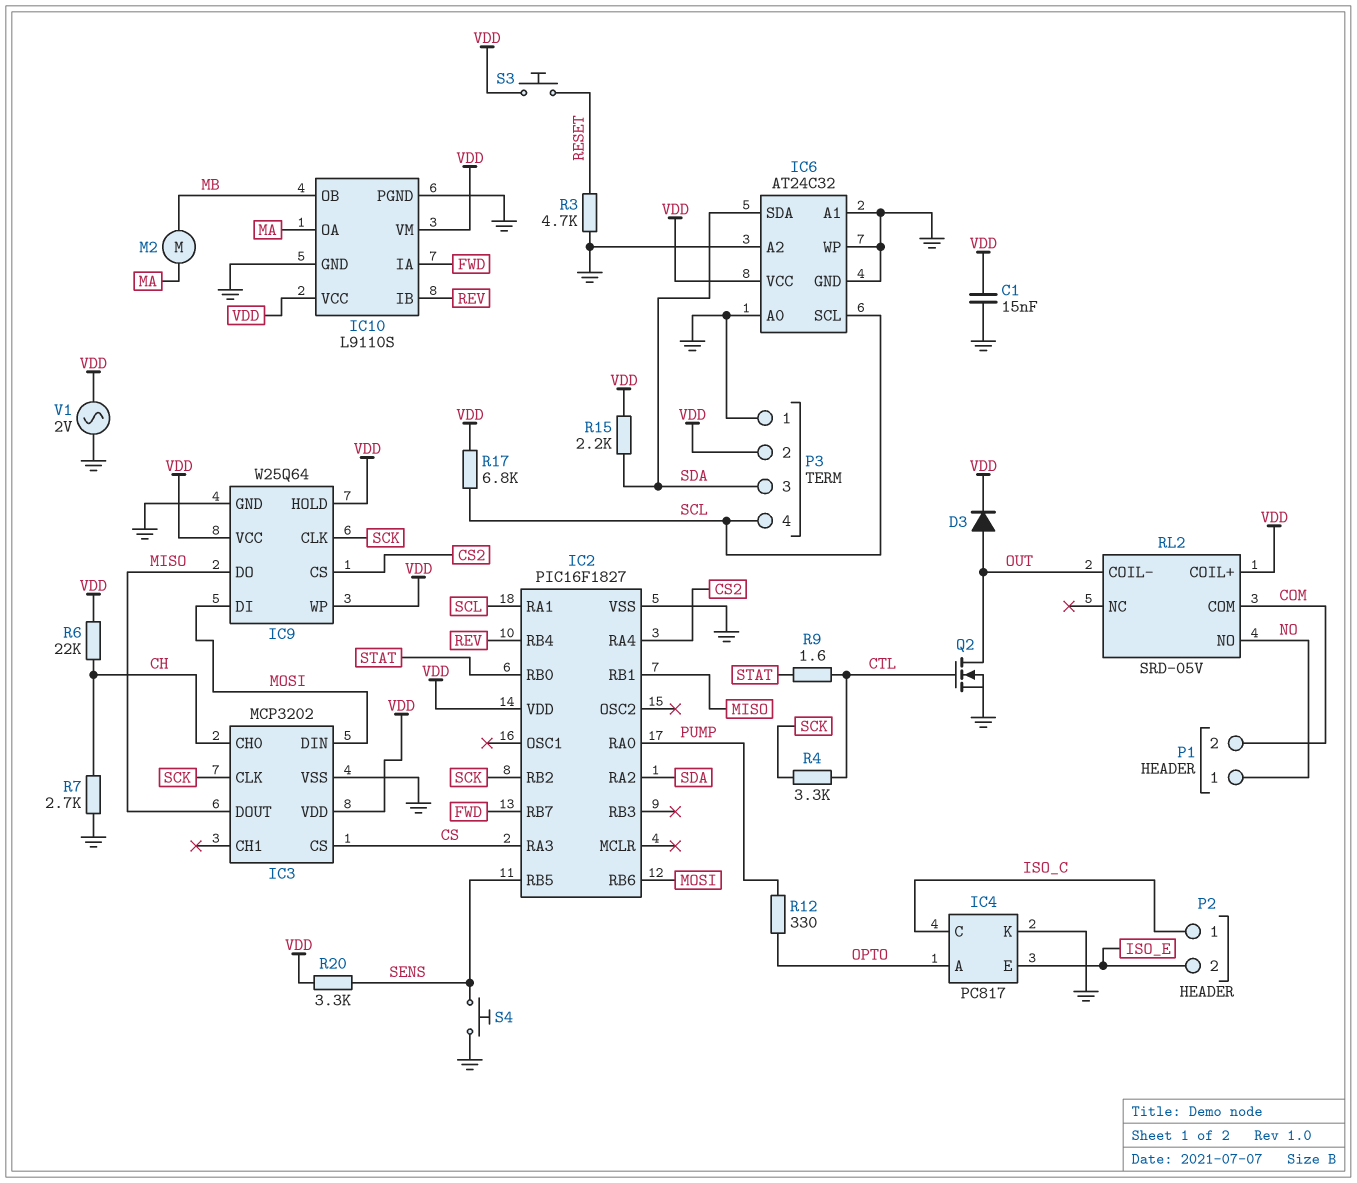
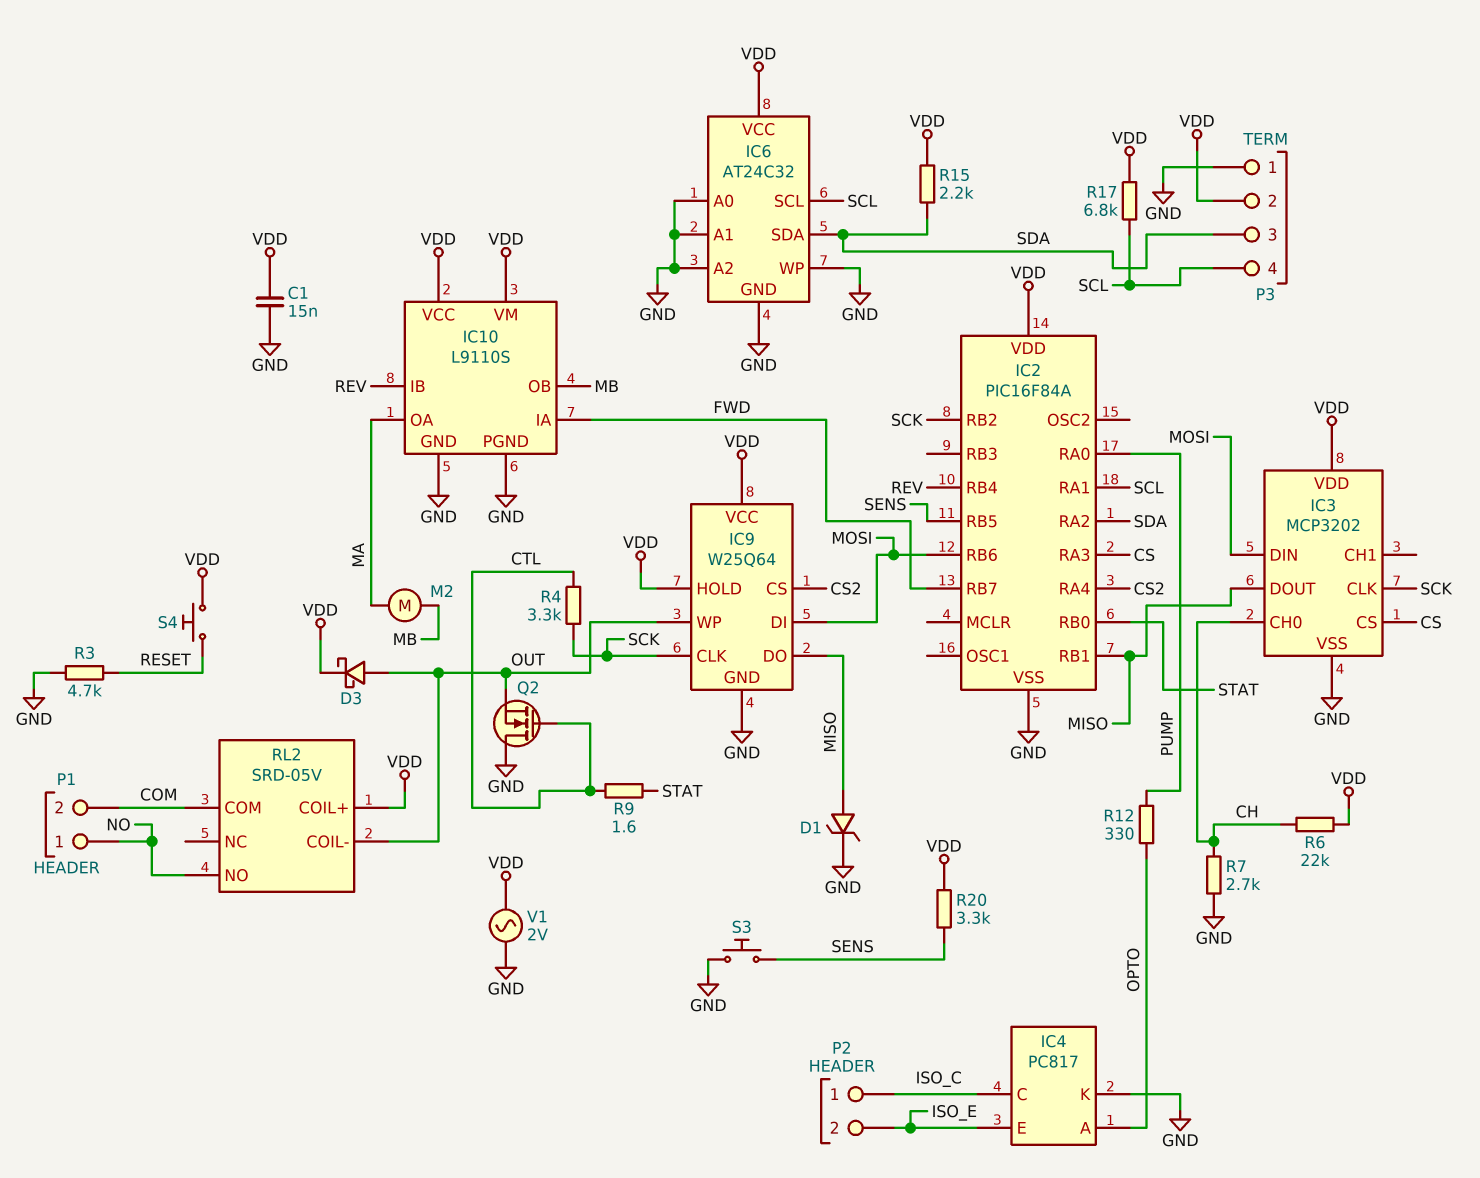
D1: none -> zener (A MISO, K GND)
D3: diode (A OUT, K VDD) -> schottky (A OUT, K VDD)
IC2: PIC16F1827 -> PIC16F84A
IC9 pin WP: VDD -> OUT
Q2: NMOS (G CTL, D OUT, S GND) -> NMOS (G CTL, D GND, S OUT)
S3: button (RESET, VDD) -> button (GND, SENS)
S4: button (GND, SENS) -> button (RESET, VDD)

